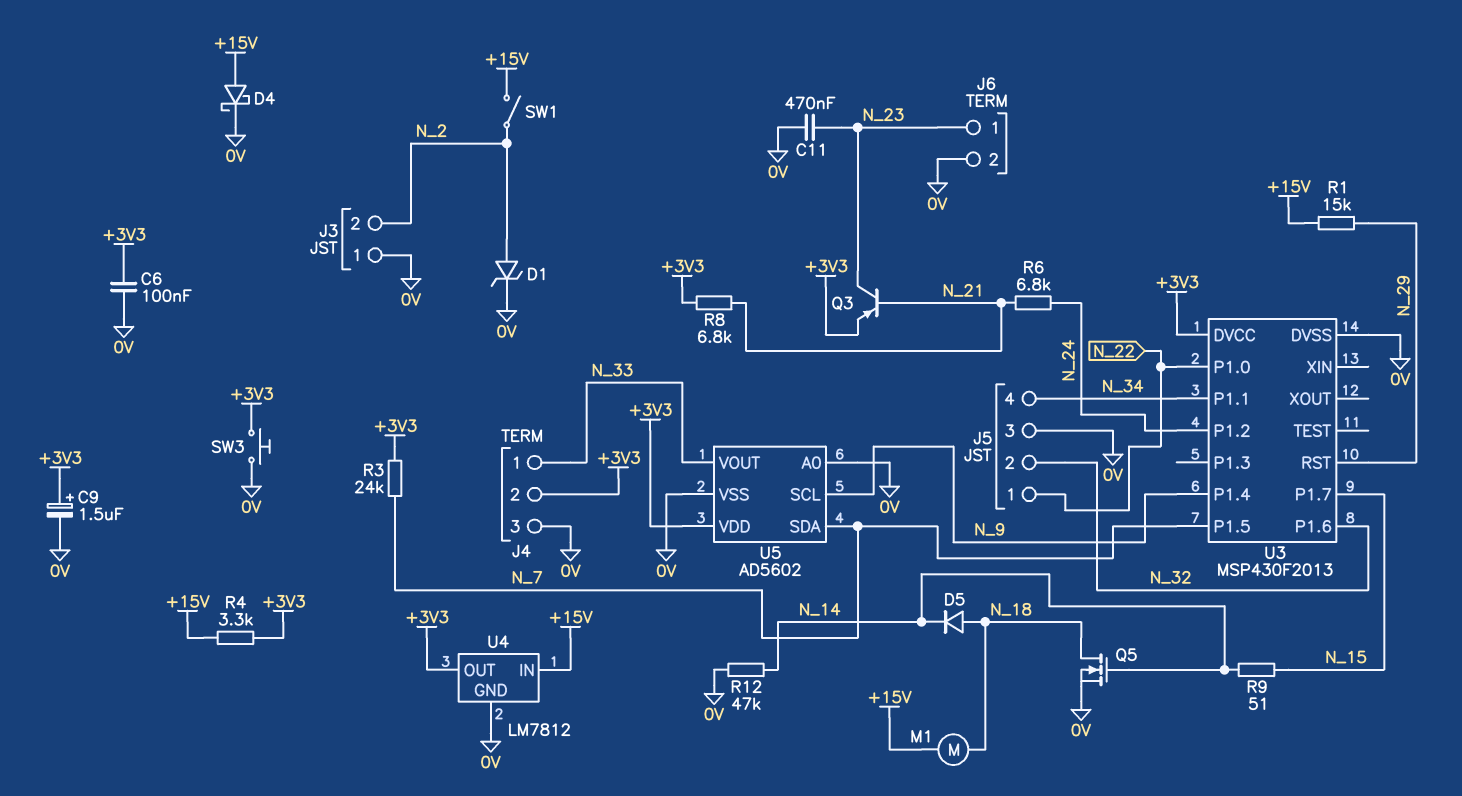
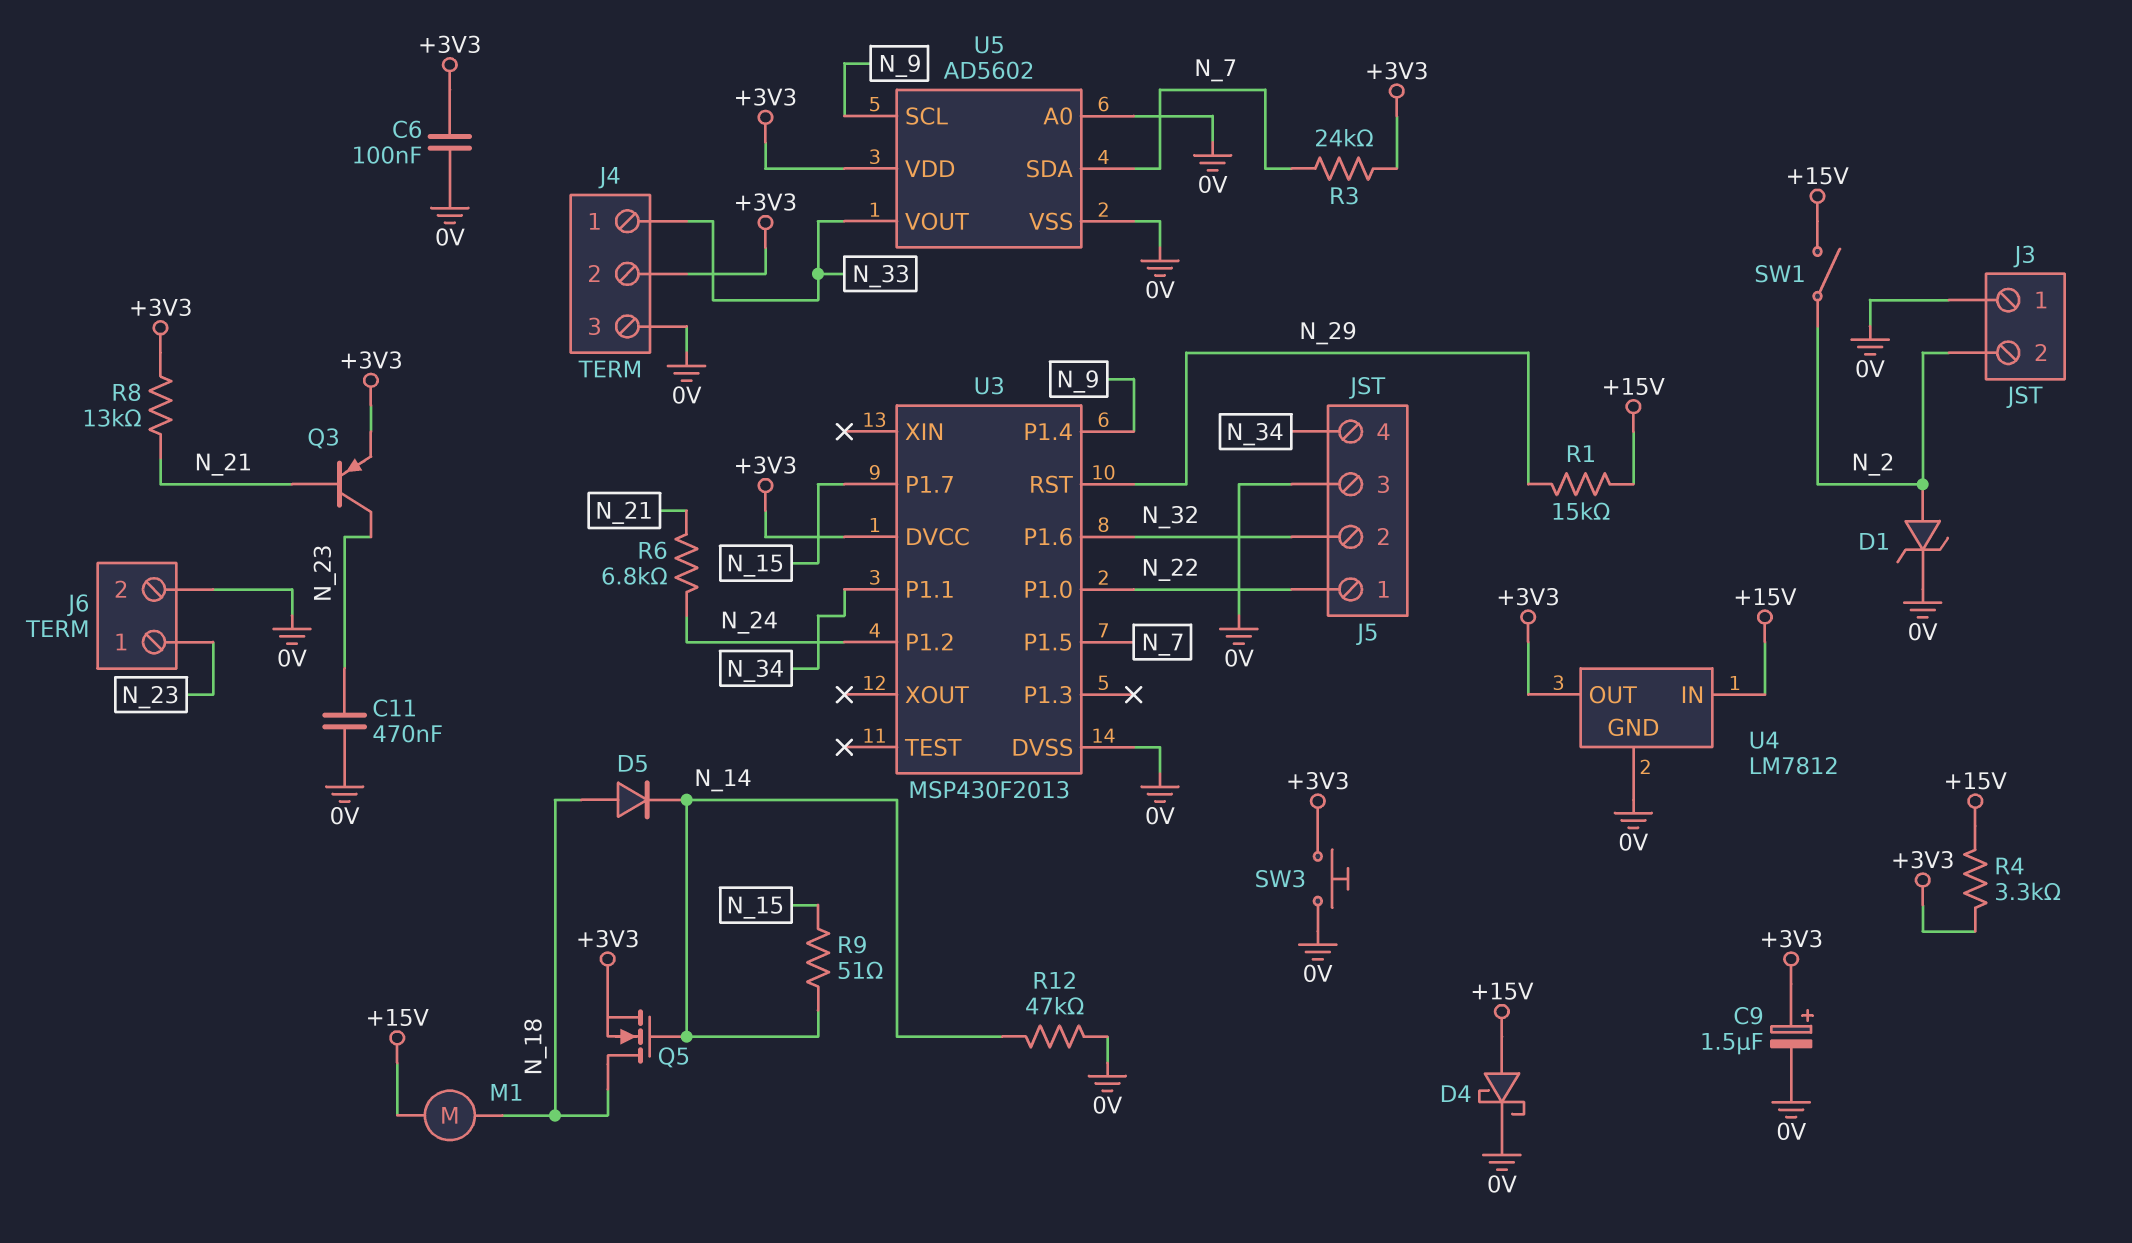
Q5: NMOS (G N_14, D N_18, S 0V) -> NMOS (G N_14, D N_18, S +3V3)
R8: 6.8k (+3V3, N_21) -> 13k (+3V3, N_21)

